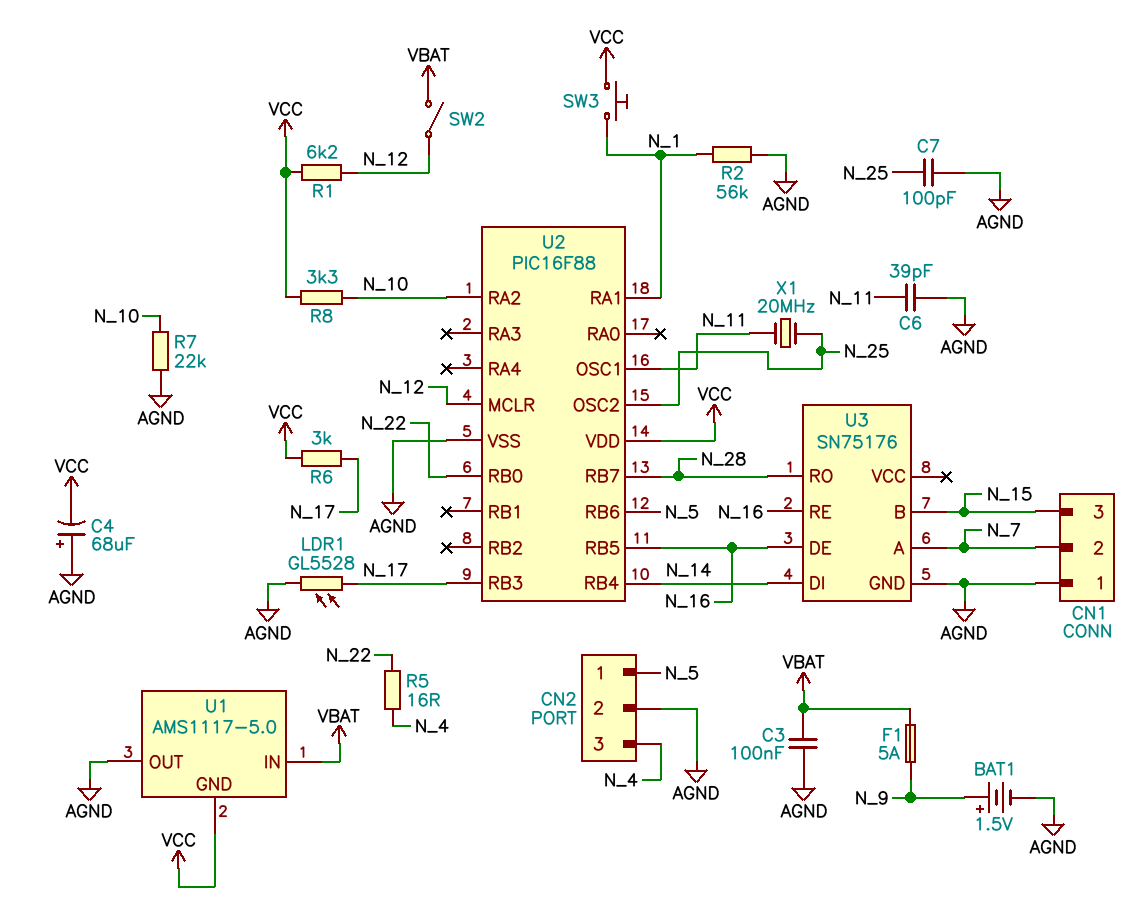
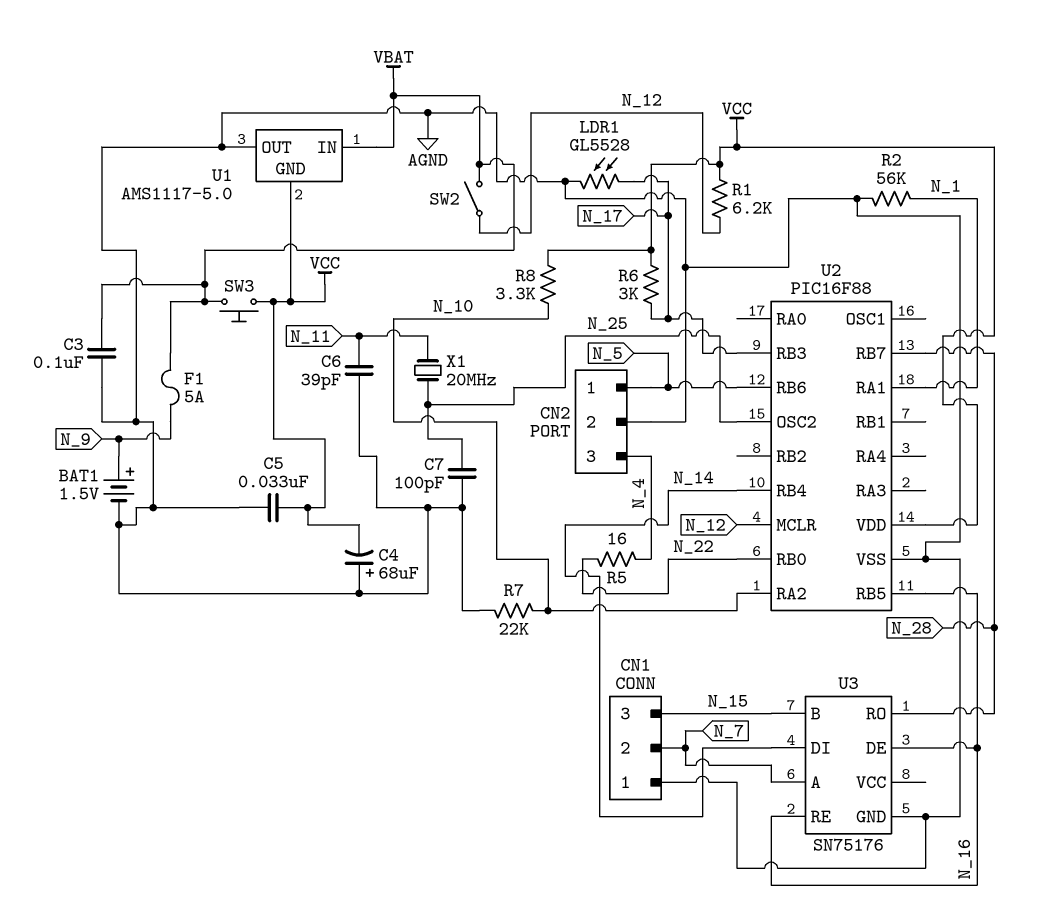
C5: none -> 33nF (AGND, VCC)
SW3: button (N_1, VCC) -> button (VBAT, VCC)
U2 pin OSC1: N_11 -> none

